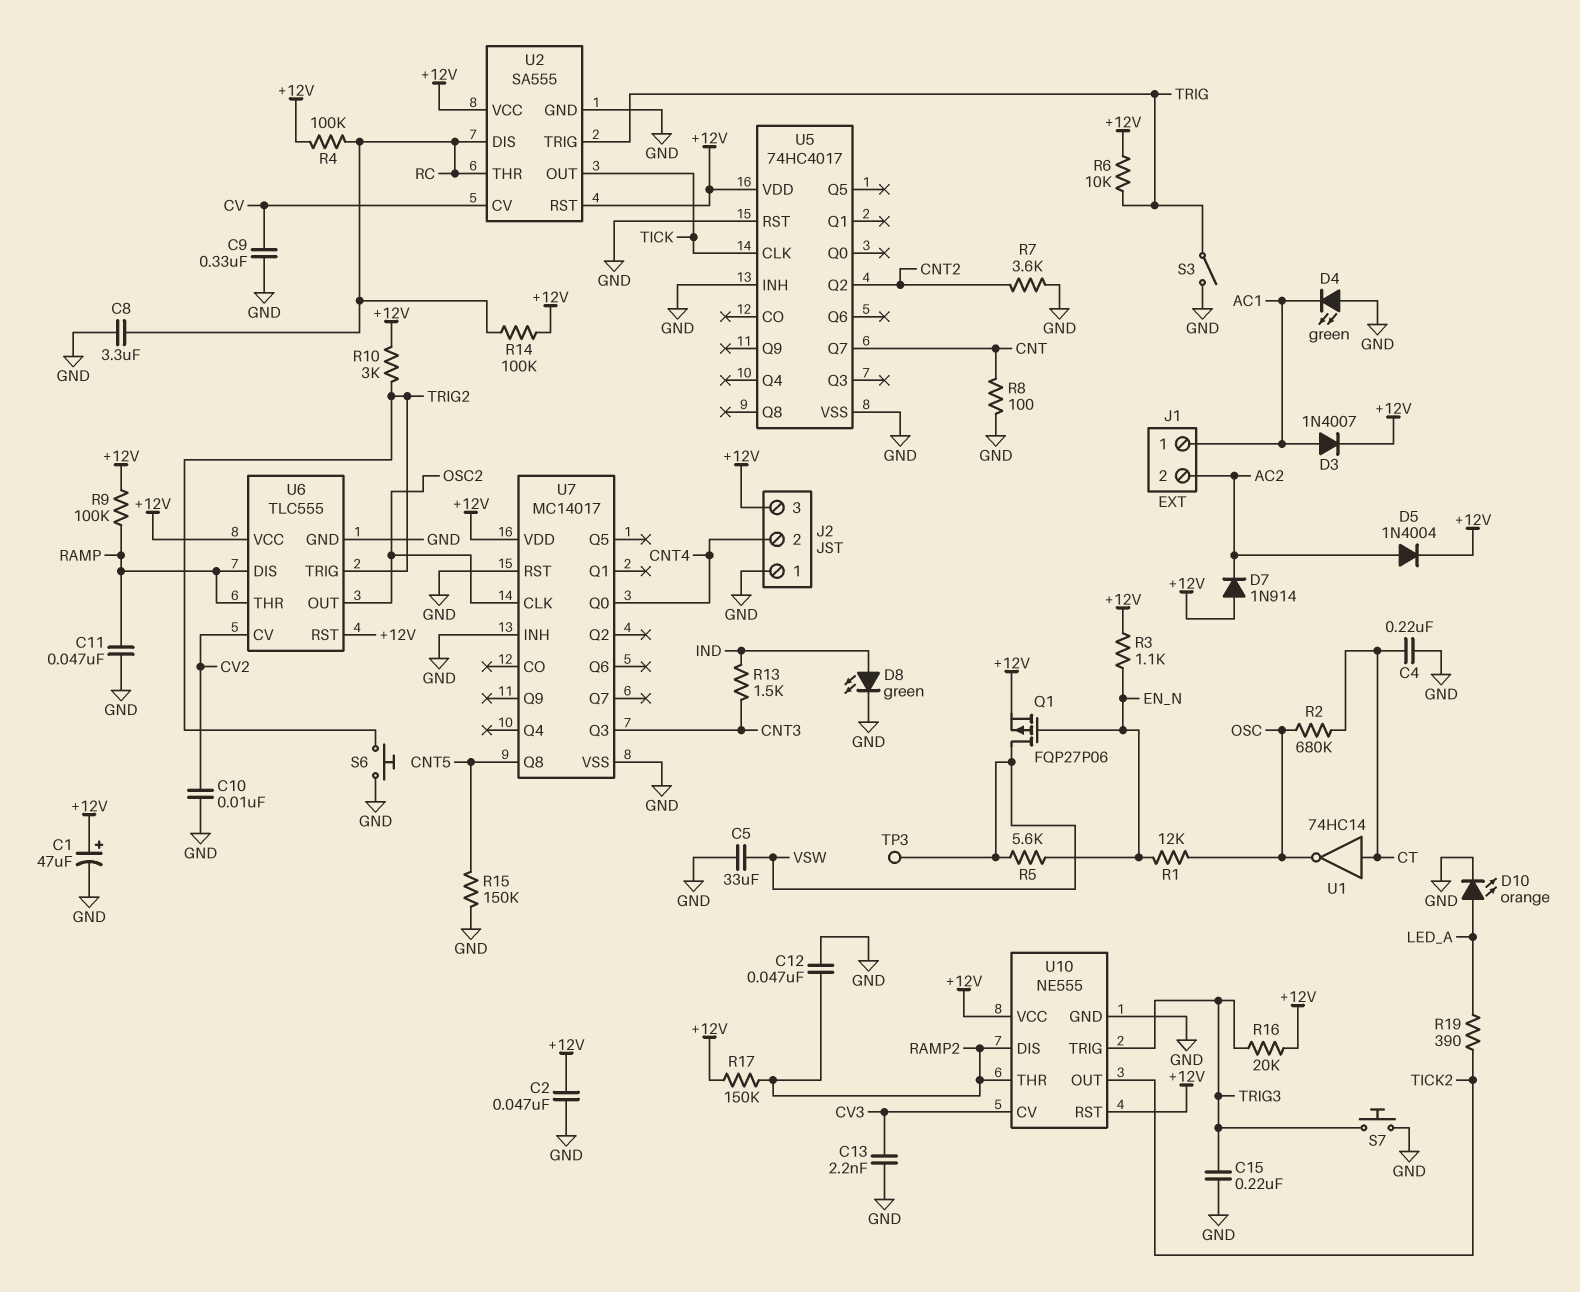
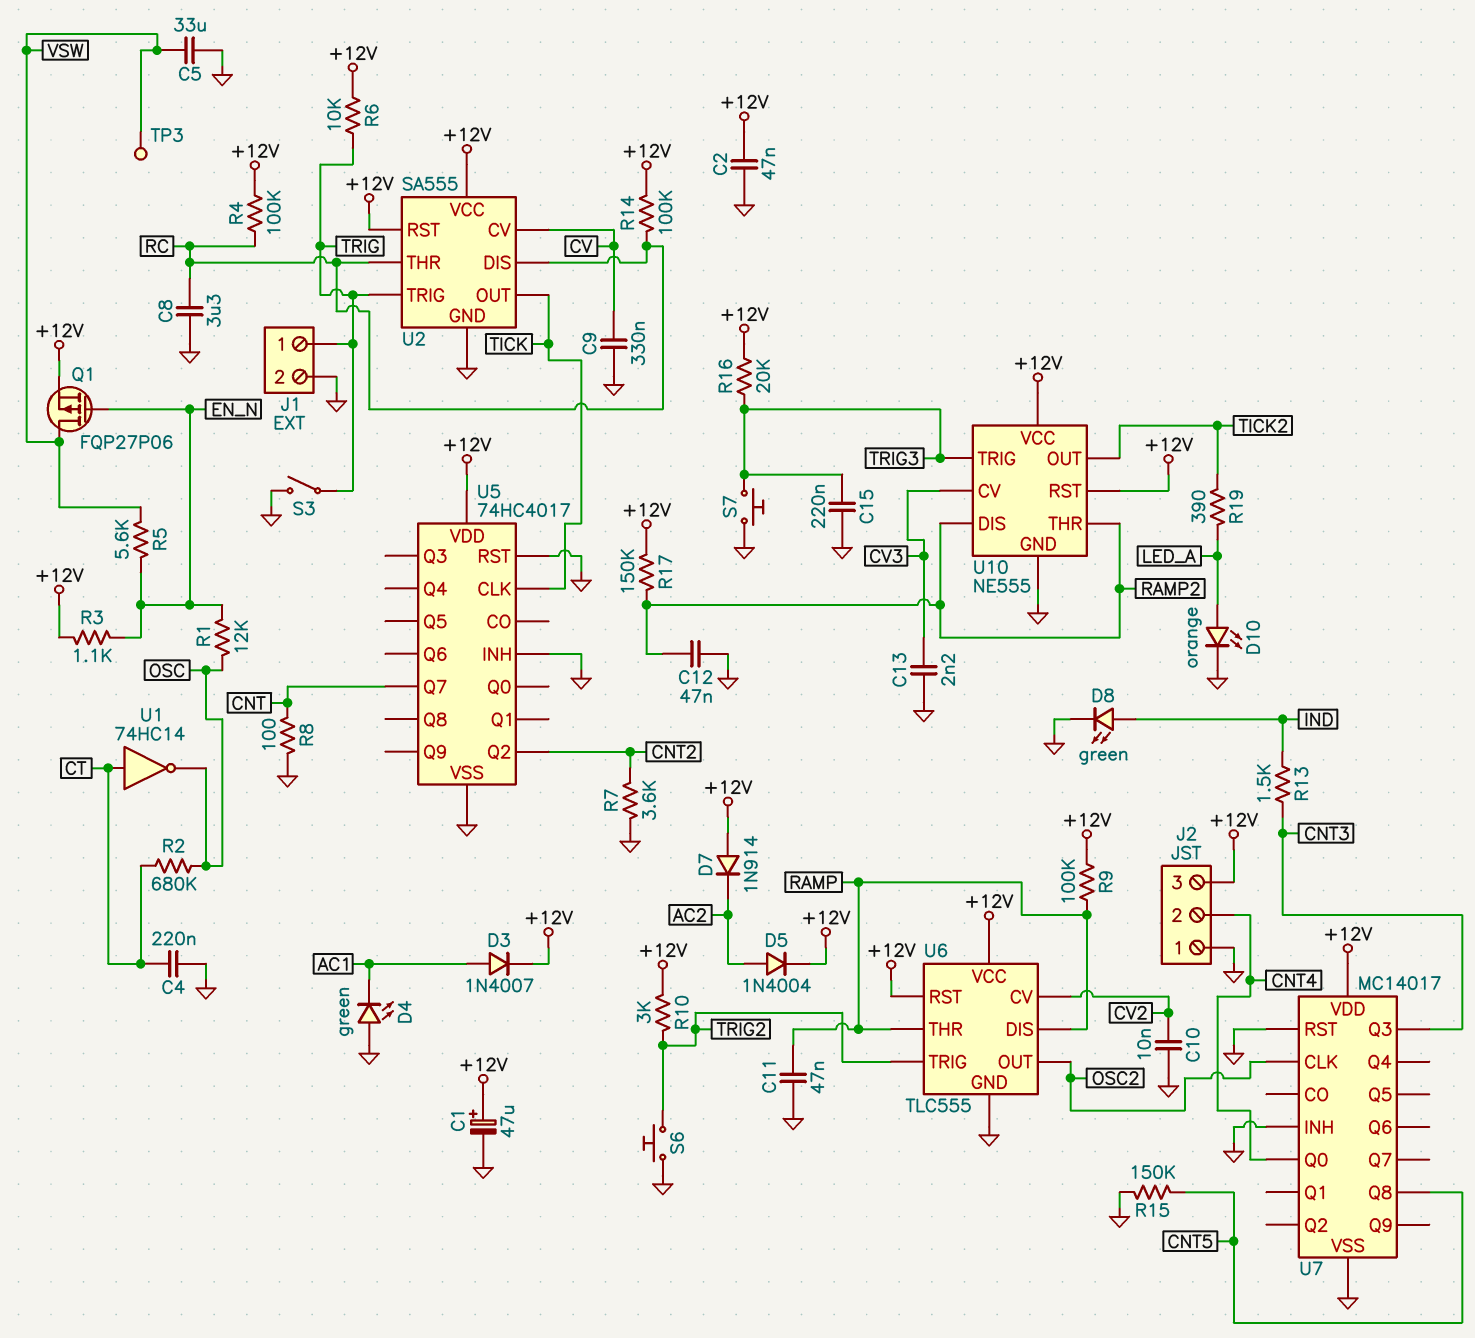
J1 pin 1: AC1 -> TRIG
J1 pin 2: AC2 -> GND

